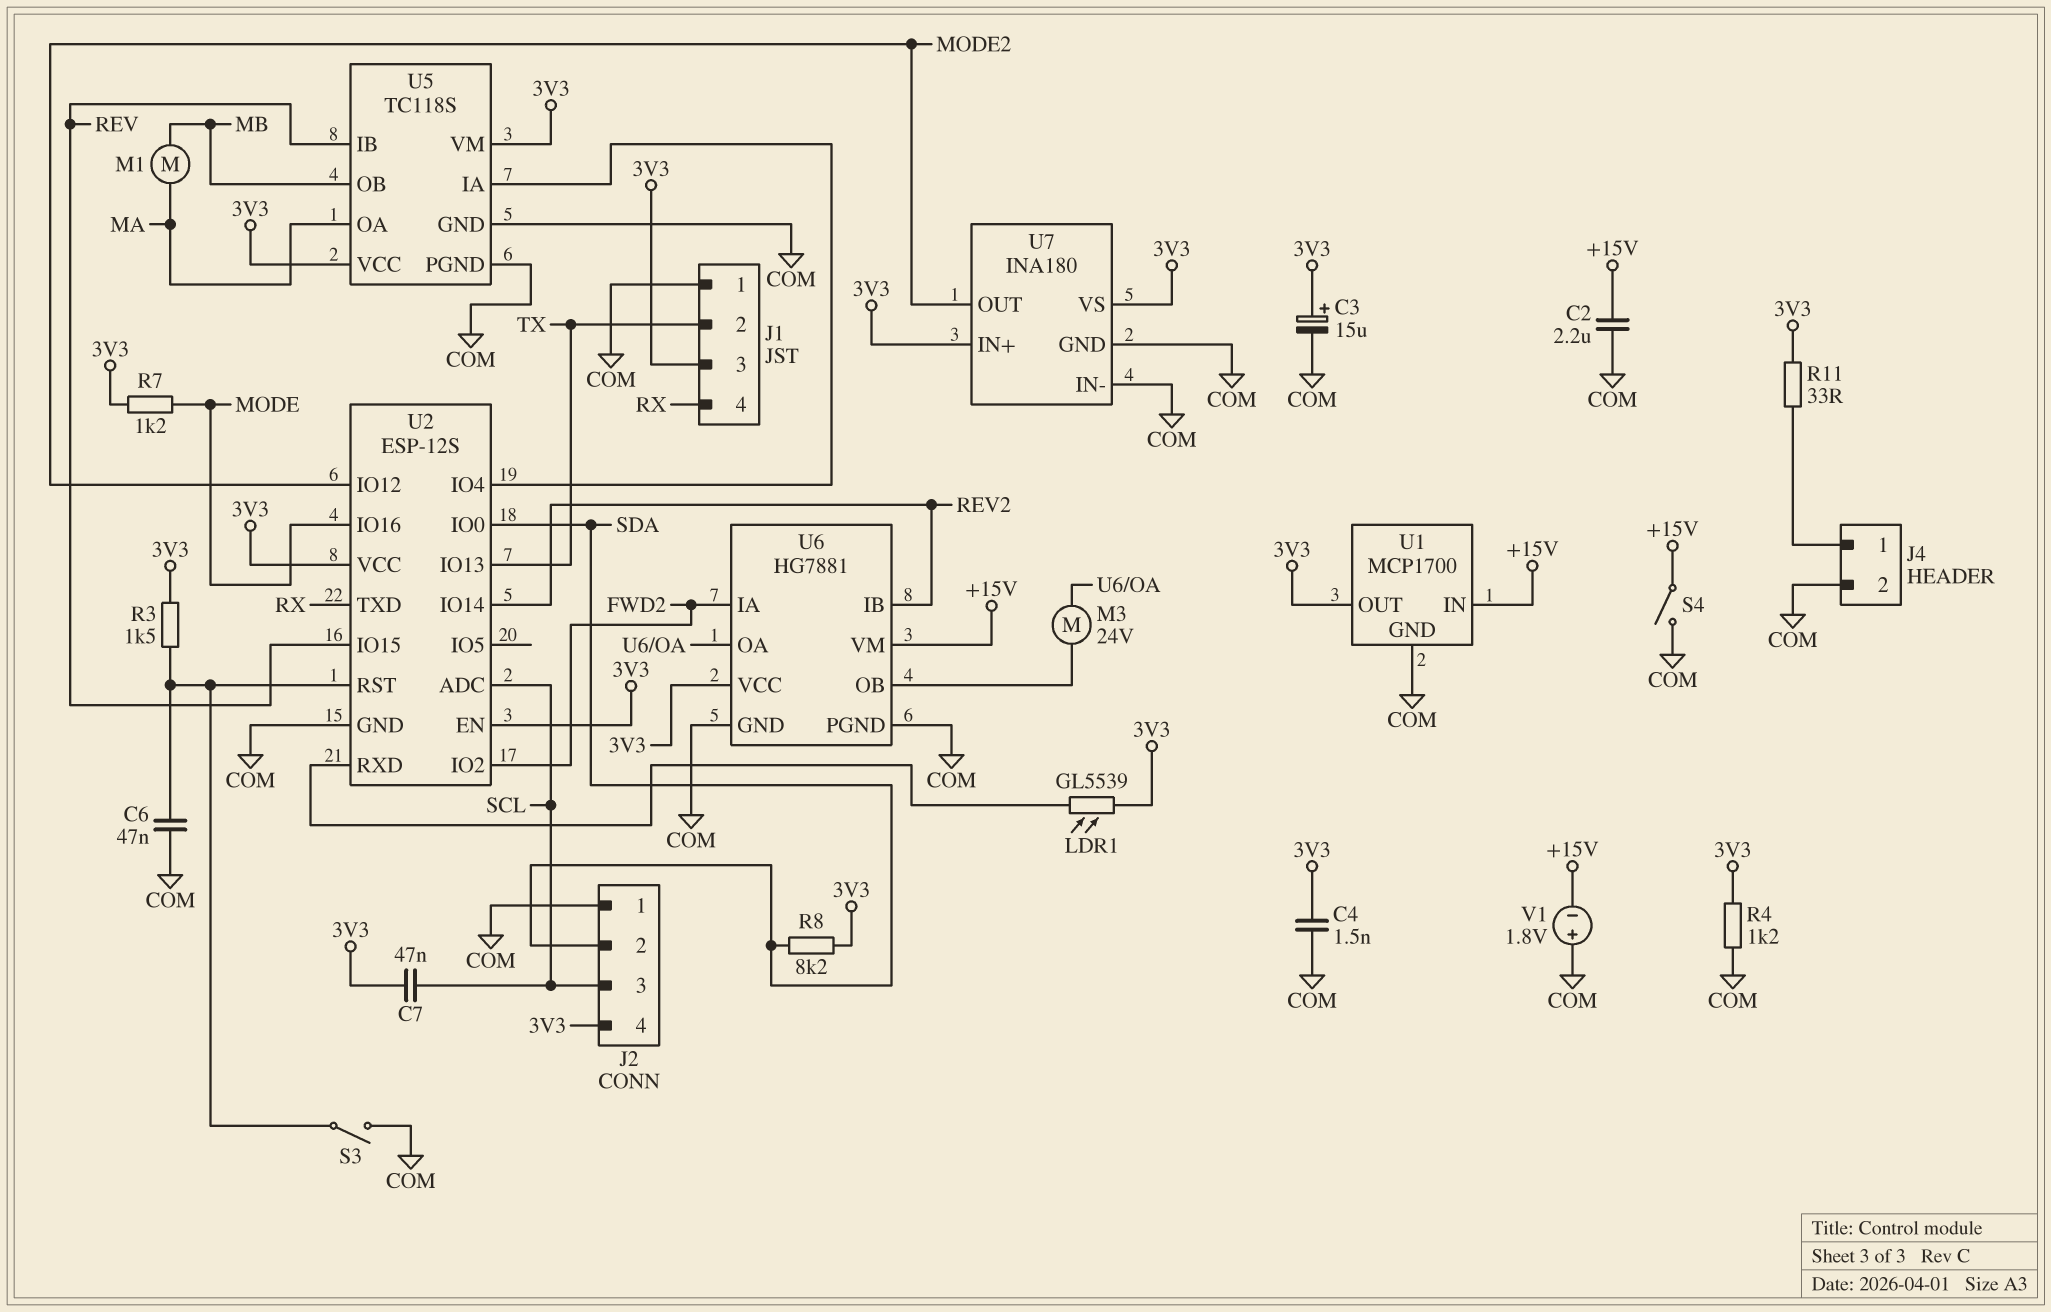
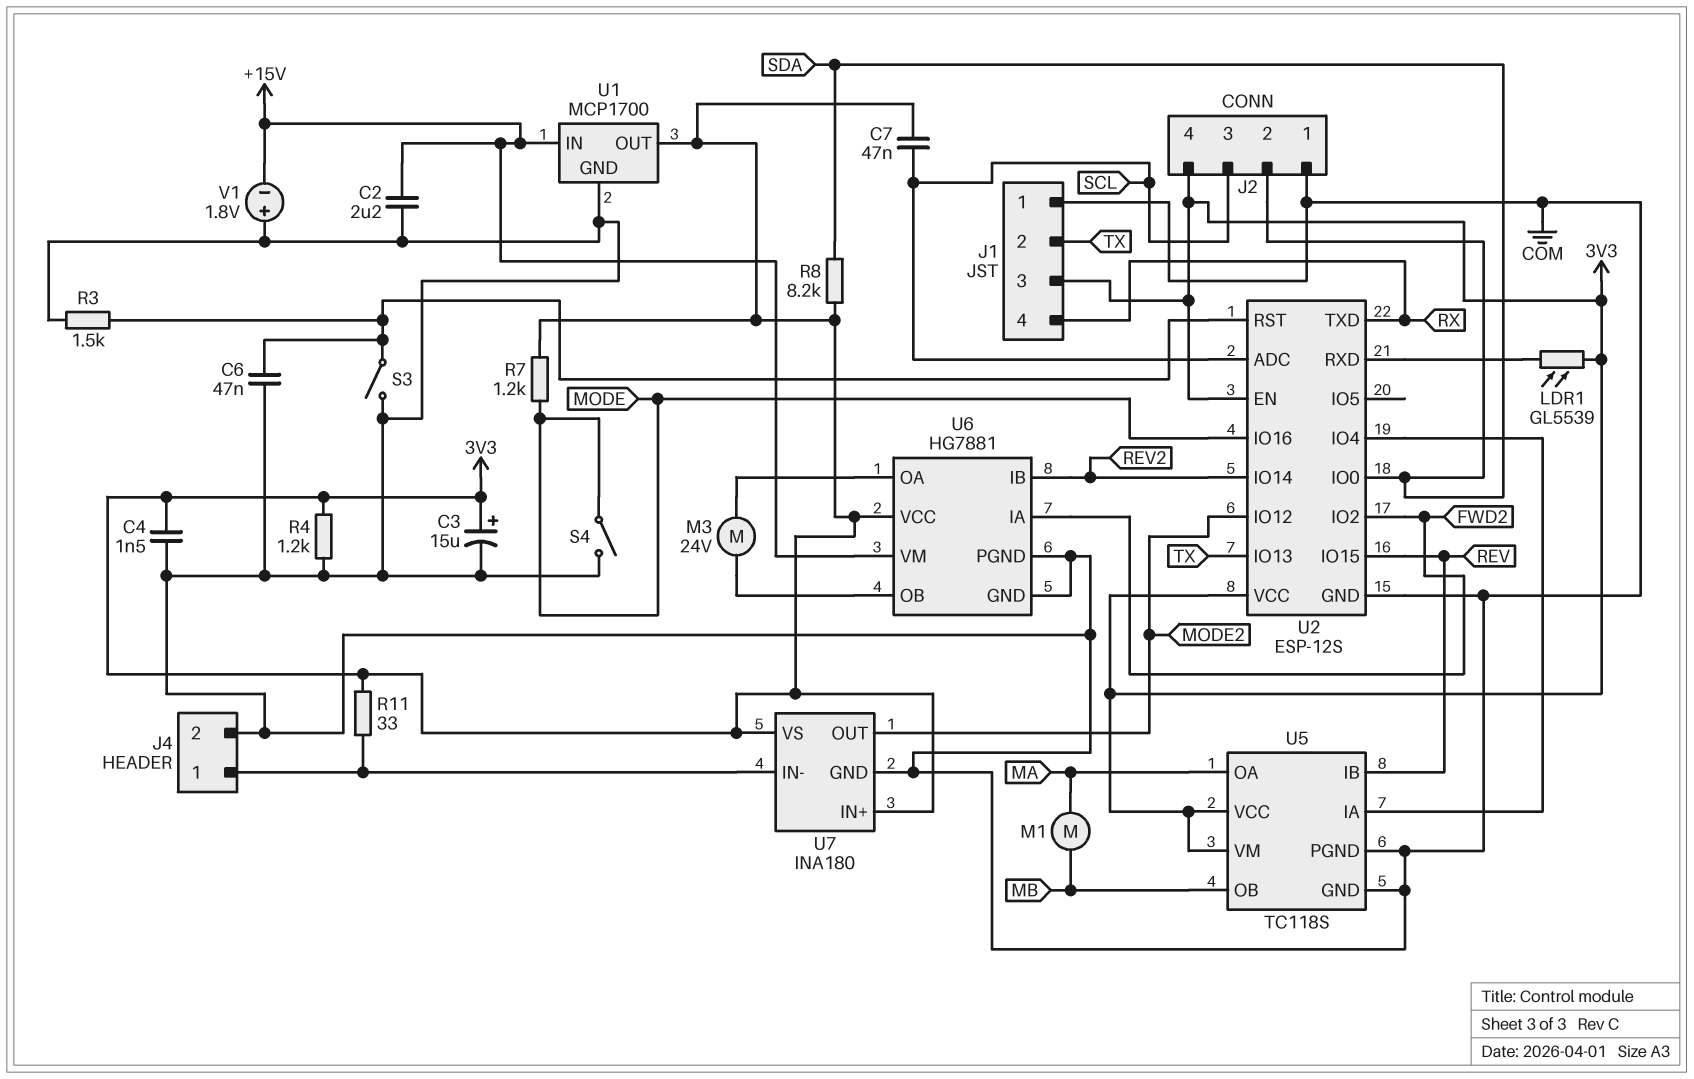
R3: 1.5k (3V3, U2/RST) -> 1.5k (COM, U2/RST)
S4: switch (+15V, COM) -> switch (COM, MODE)
U7 pin IN-: COM -> J4/1

